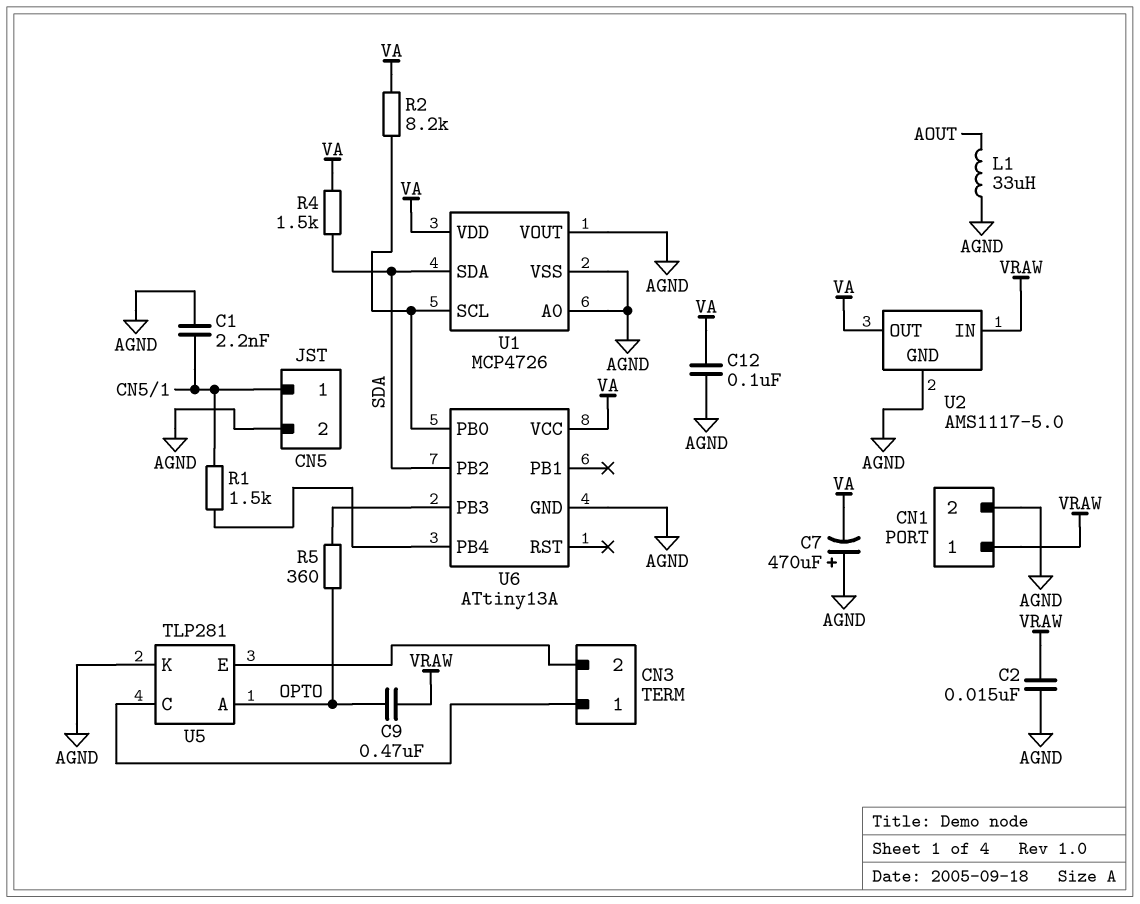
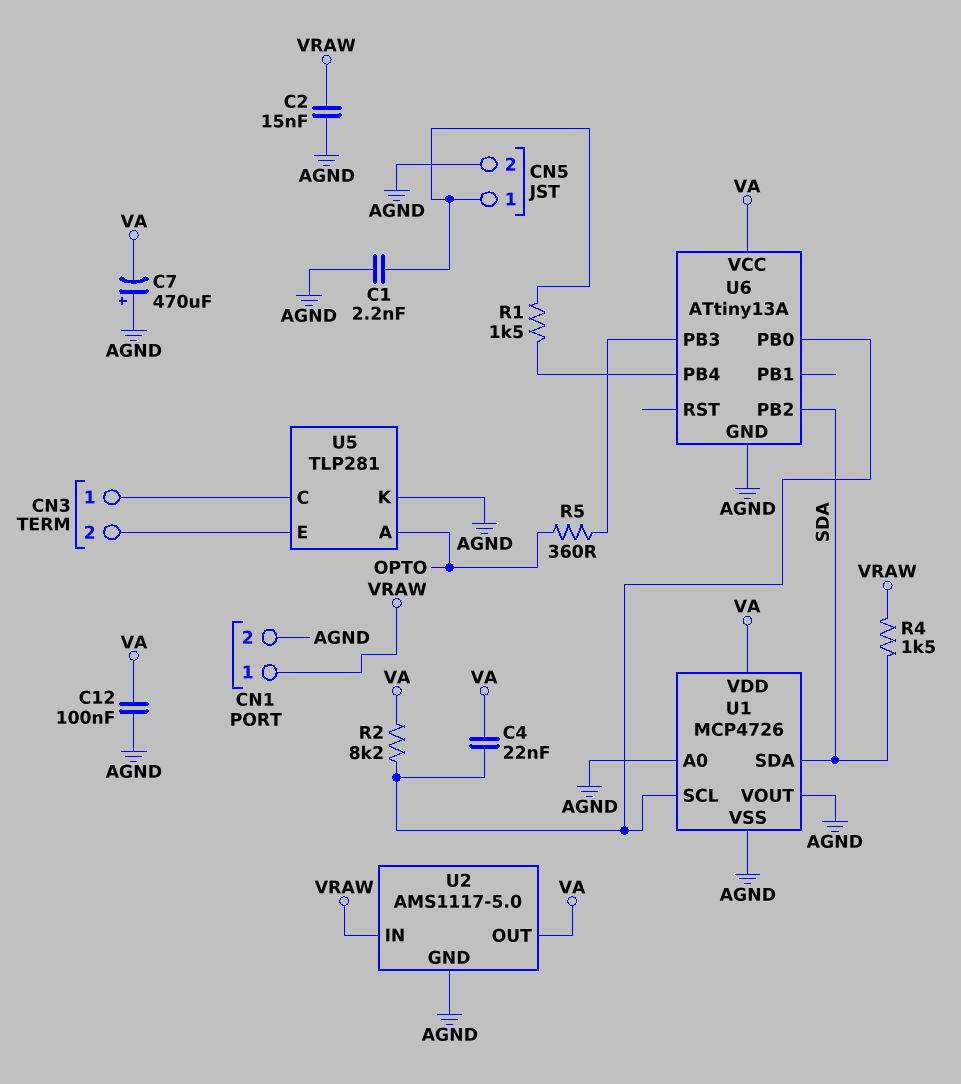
C4: none -> 22nF (U1/SCL, VA)
C9: 470nF (OPTO, VRAW) -> none
L1: 33uH (AGND, AOUT) -> none
R4: 1.5k (SDA, VA) -> 1.5k (SDA, VRAW)

